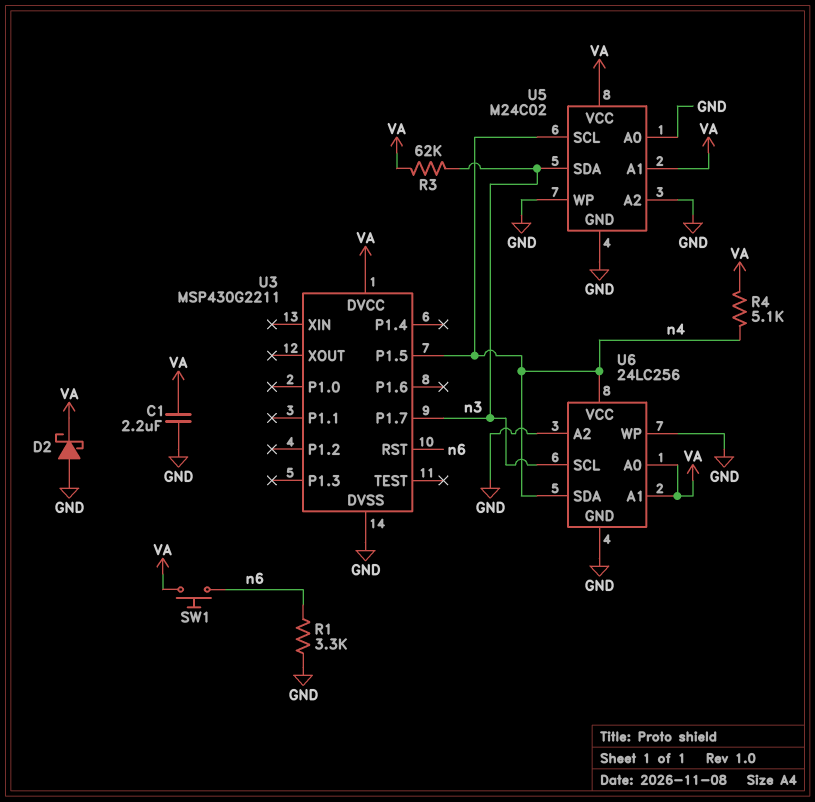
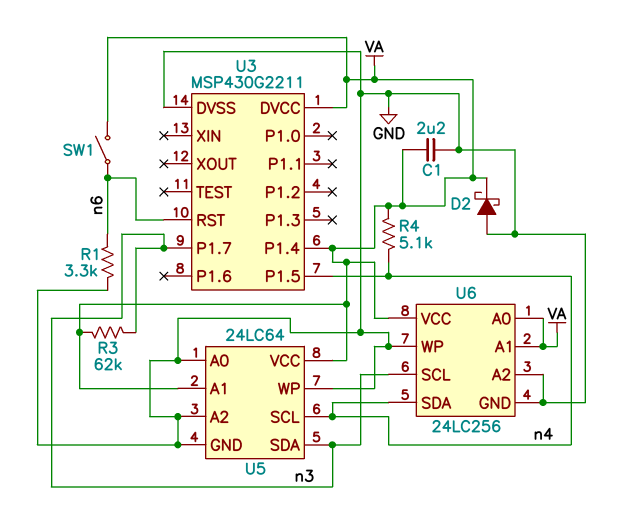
SW1: button (VA, n6) -> switch (VA, n6)
U3 pin P1.4: none -> VA
U5: M24C02 -> 24LC64
U6 pin VCC: n4 -> VA

